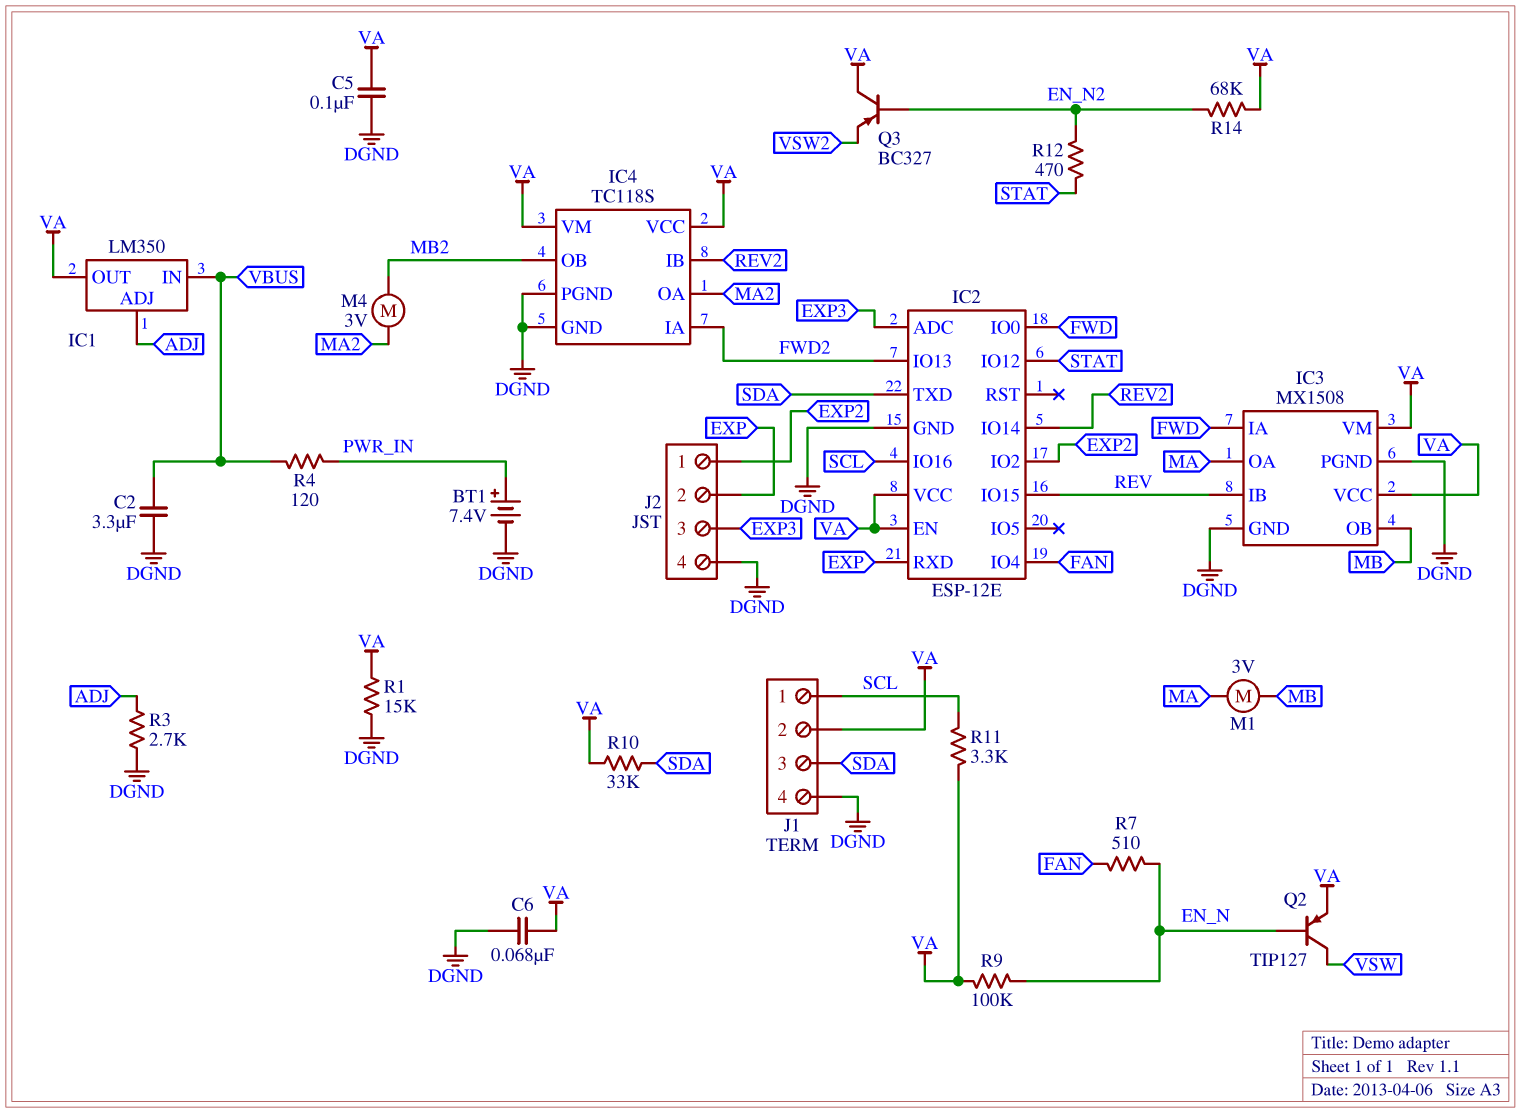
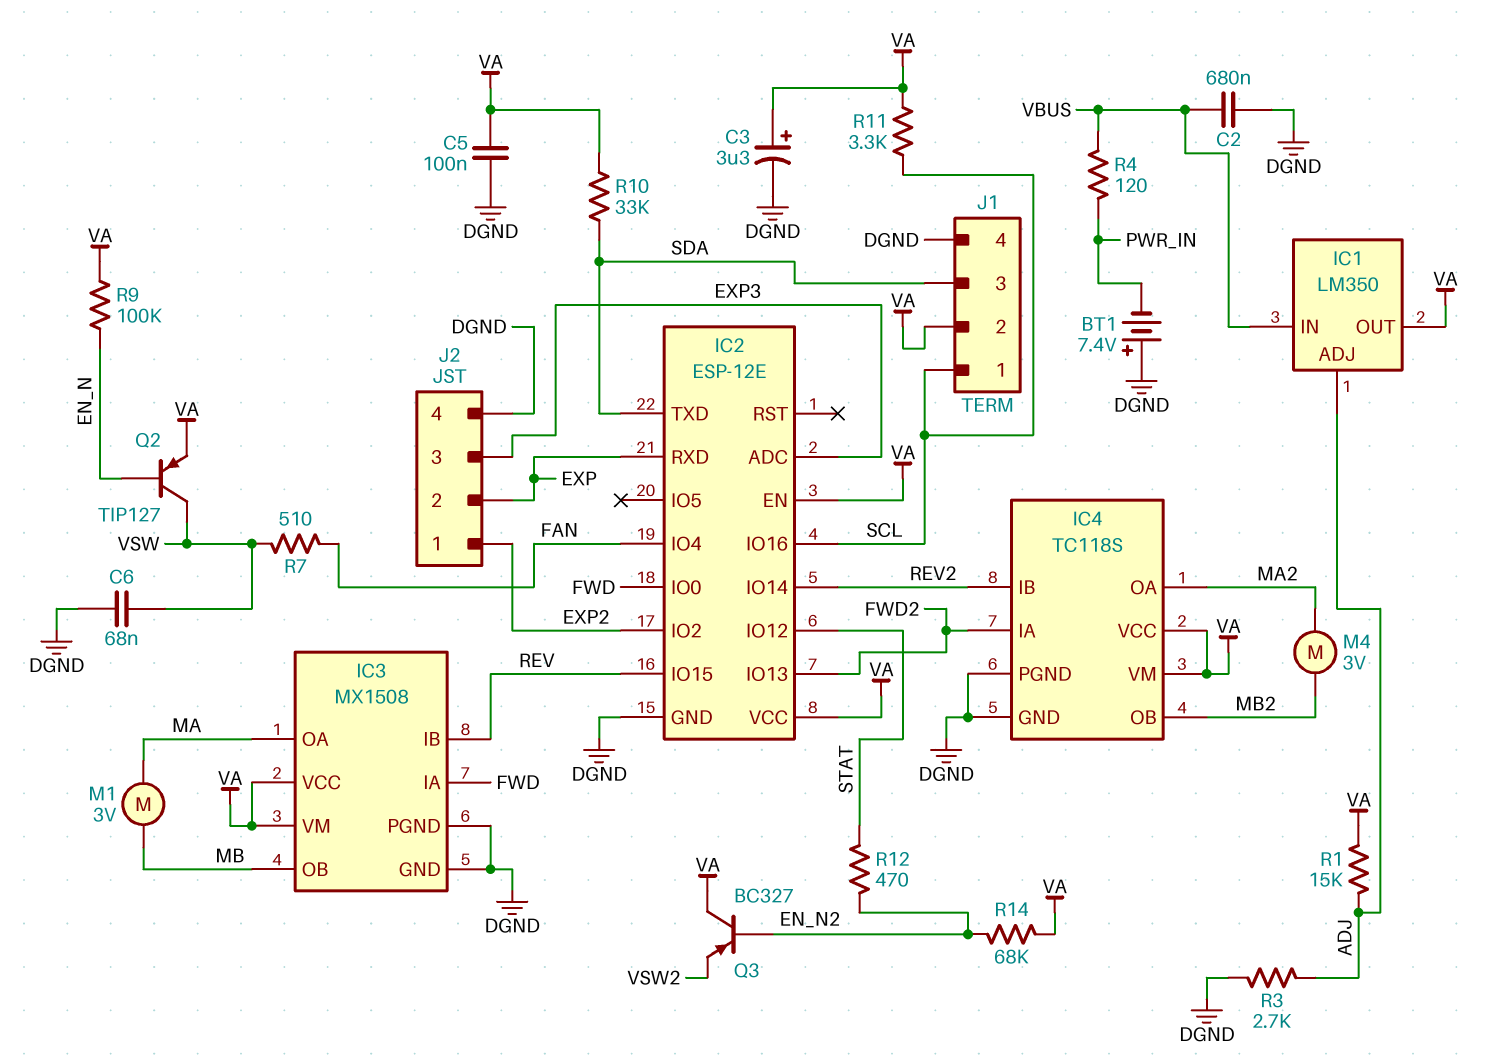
BT1: 7.4V (plus PWR_IN, minus DGND) -> 7.4V (plus DGND, minus PWR_IN)
C2: 3.3uF (DGND, VBUS) -> 680nF (DGND, VBUS)
C3: none -> 3.3uF (plus VA, minus DGND)
C6: 68nF (DGND, VA) -> 68nF (DGND, VSW)
R1: 15k (DGND, VA) -> 15k (ADJ, VA)
R7: 510 (EN_N, FAN) -> 510 (FAN, VSW)

